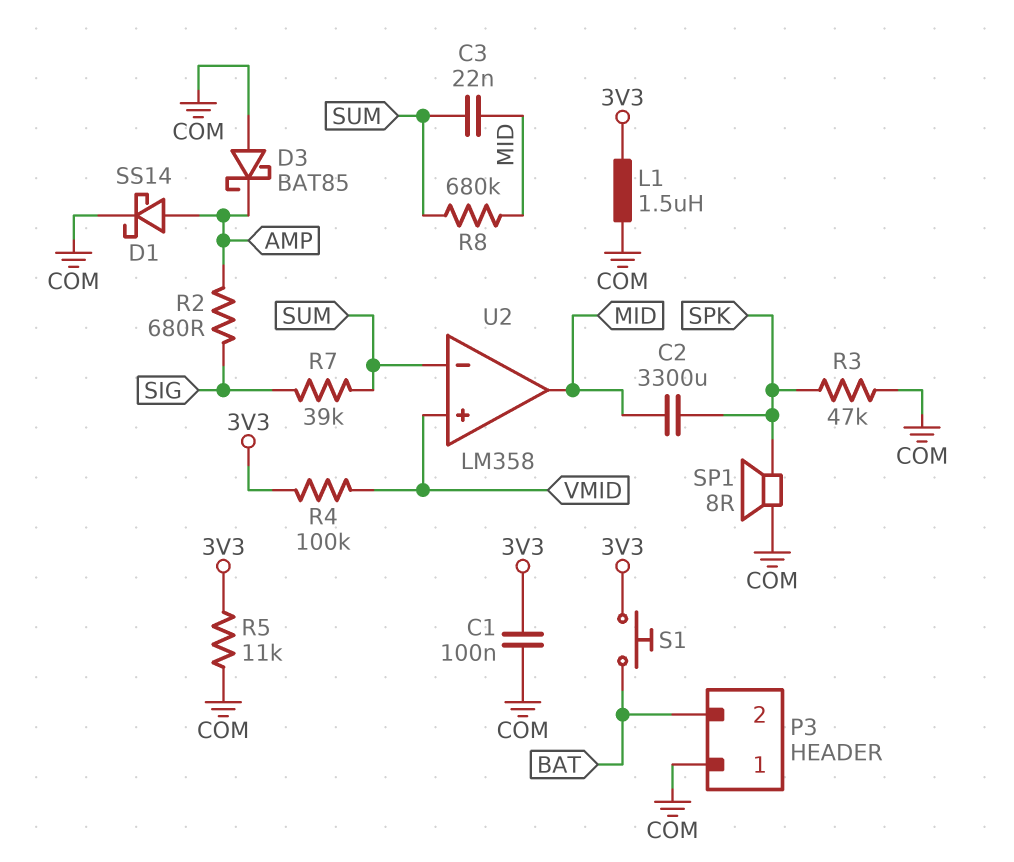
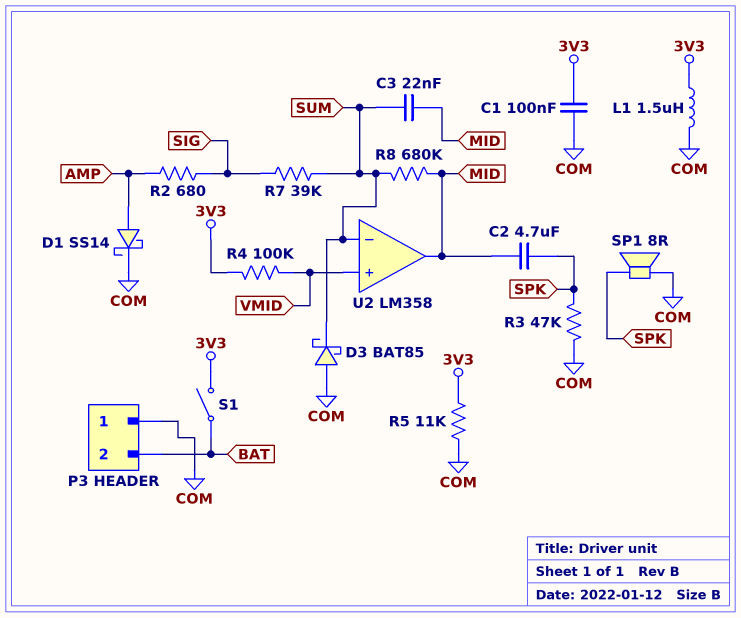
C2: 3300uF (MID, SPK) -> 4.7uF (MID, SPK)
D3: schottky BAT85 (A COM, K AMP) -> schottky BAT85 (A COM, K SUM)
S1: button (3V3, BAT) -> switch (3V3, BAT)

